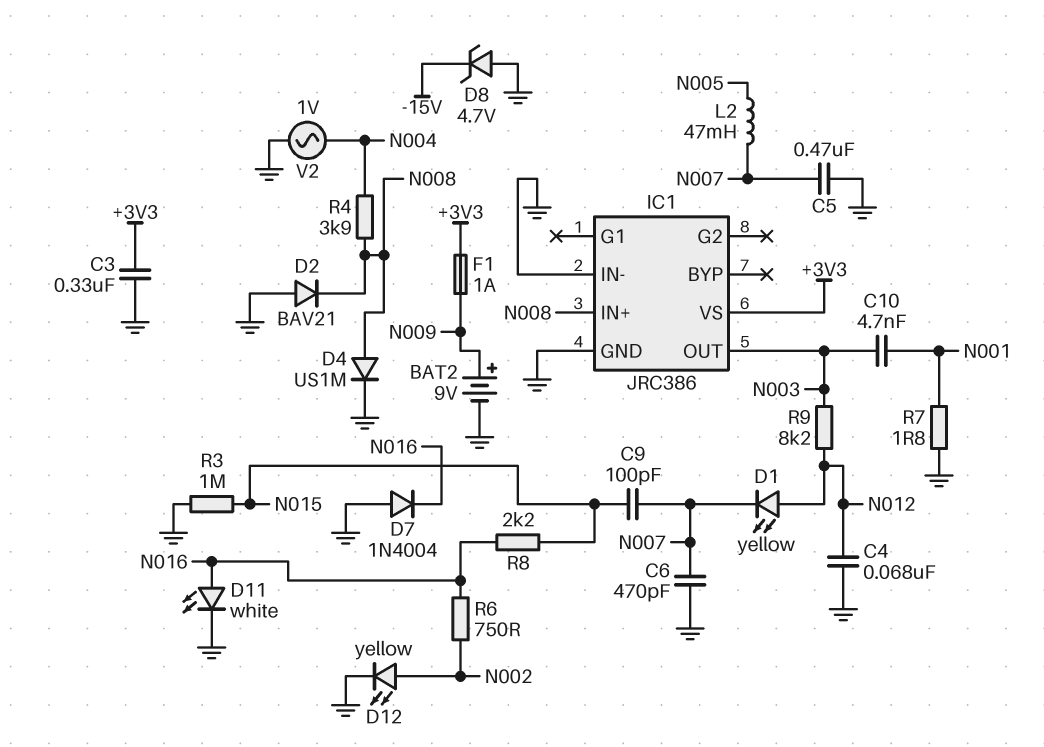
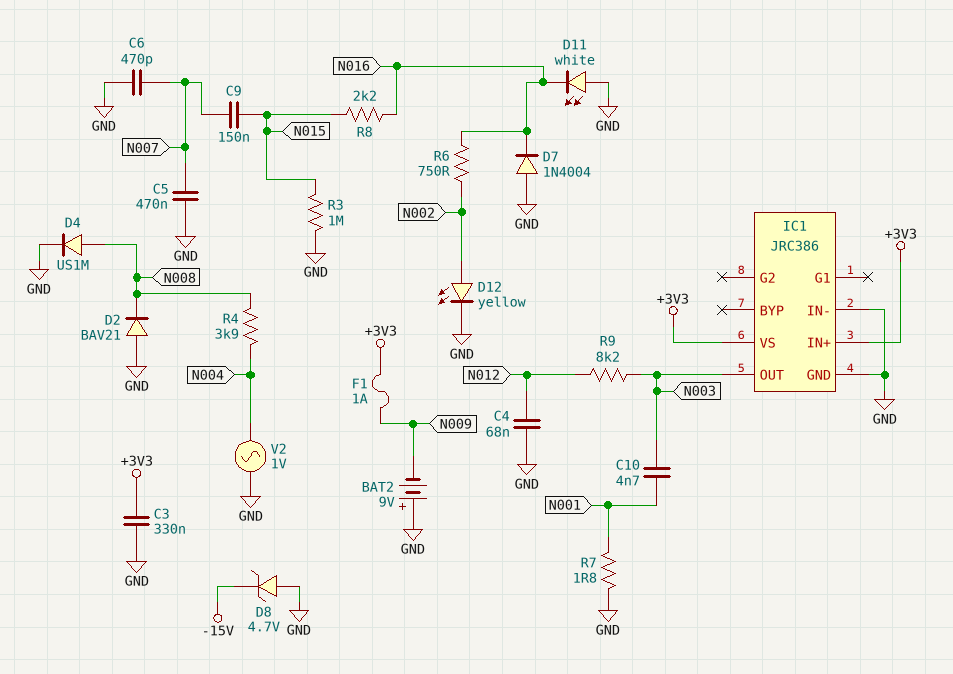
BAT2: 9V (plus N009, minus GND) -> 9V (plus GND, minus N009)
C9: 100pF (N007, N015) -> 150nF (N007, N015)
D1: LED yellow (A N012, K N007) -> none
D11: LED white (A N016, K GND) -> LED white (A GND, K N016)
IC1 pin IN+: N008 -> +3V3
L2: 47mH (N005, N007) -> none

